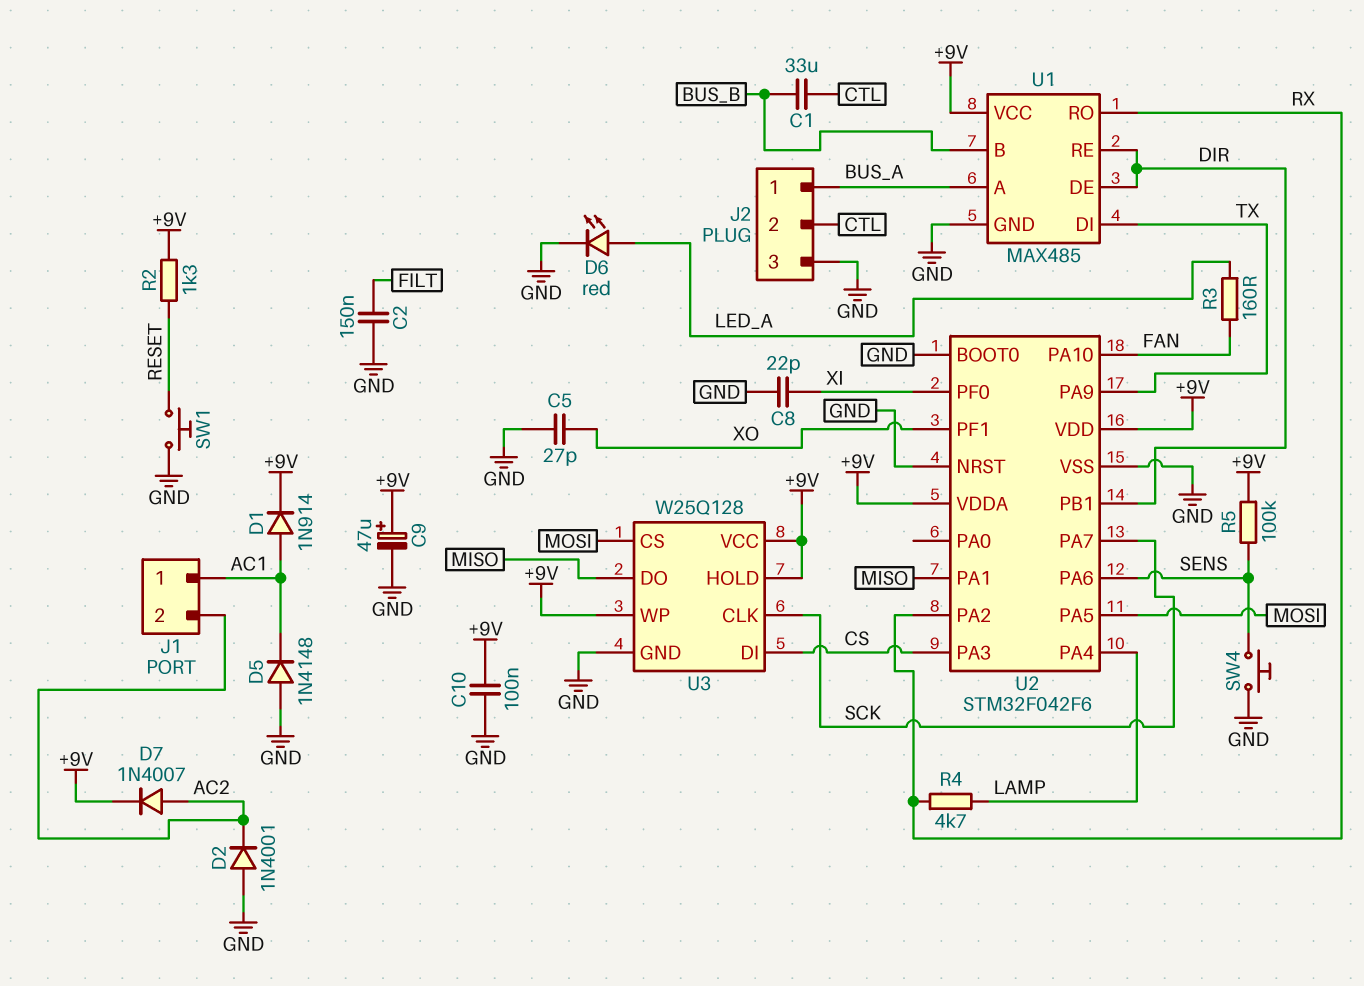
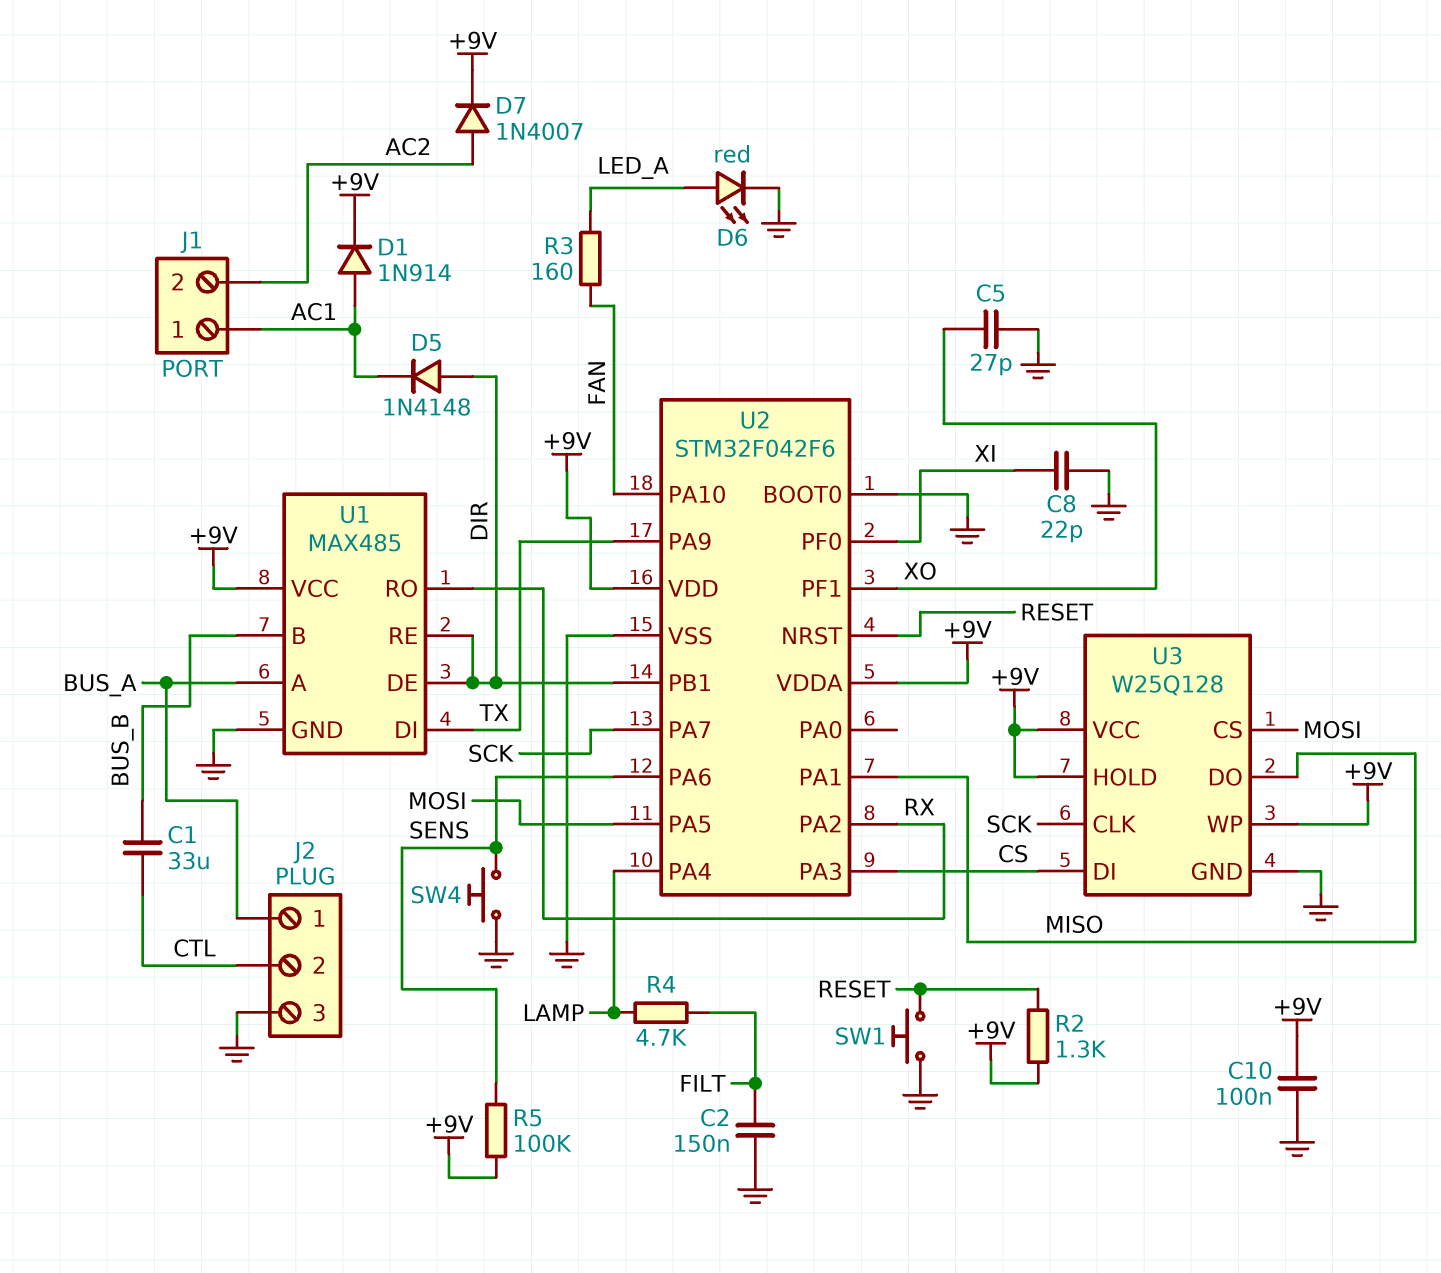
C9: 47uF (plus +9V, minus GND) -> none
D2: diode 1N4001 (A GND, K AC2) -> none
D5: diode 1N4148 (A GND, K AC1) -> diode 1N4148 (A DIR, K AC1)
R4: 4.7k (LAMP, RX) -> 4.7k (FILT, LAMP)
U2 pin NRST: GND -> RESET

